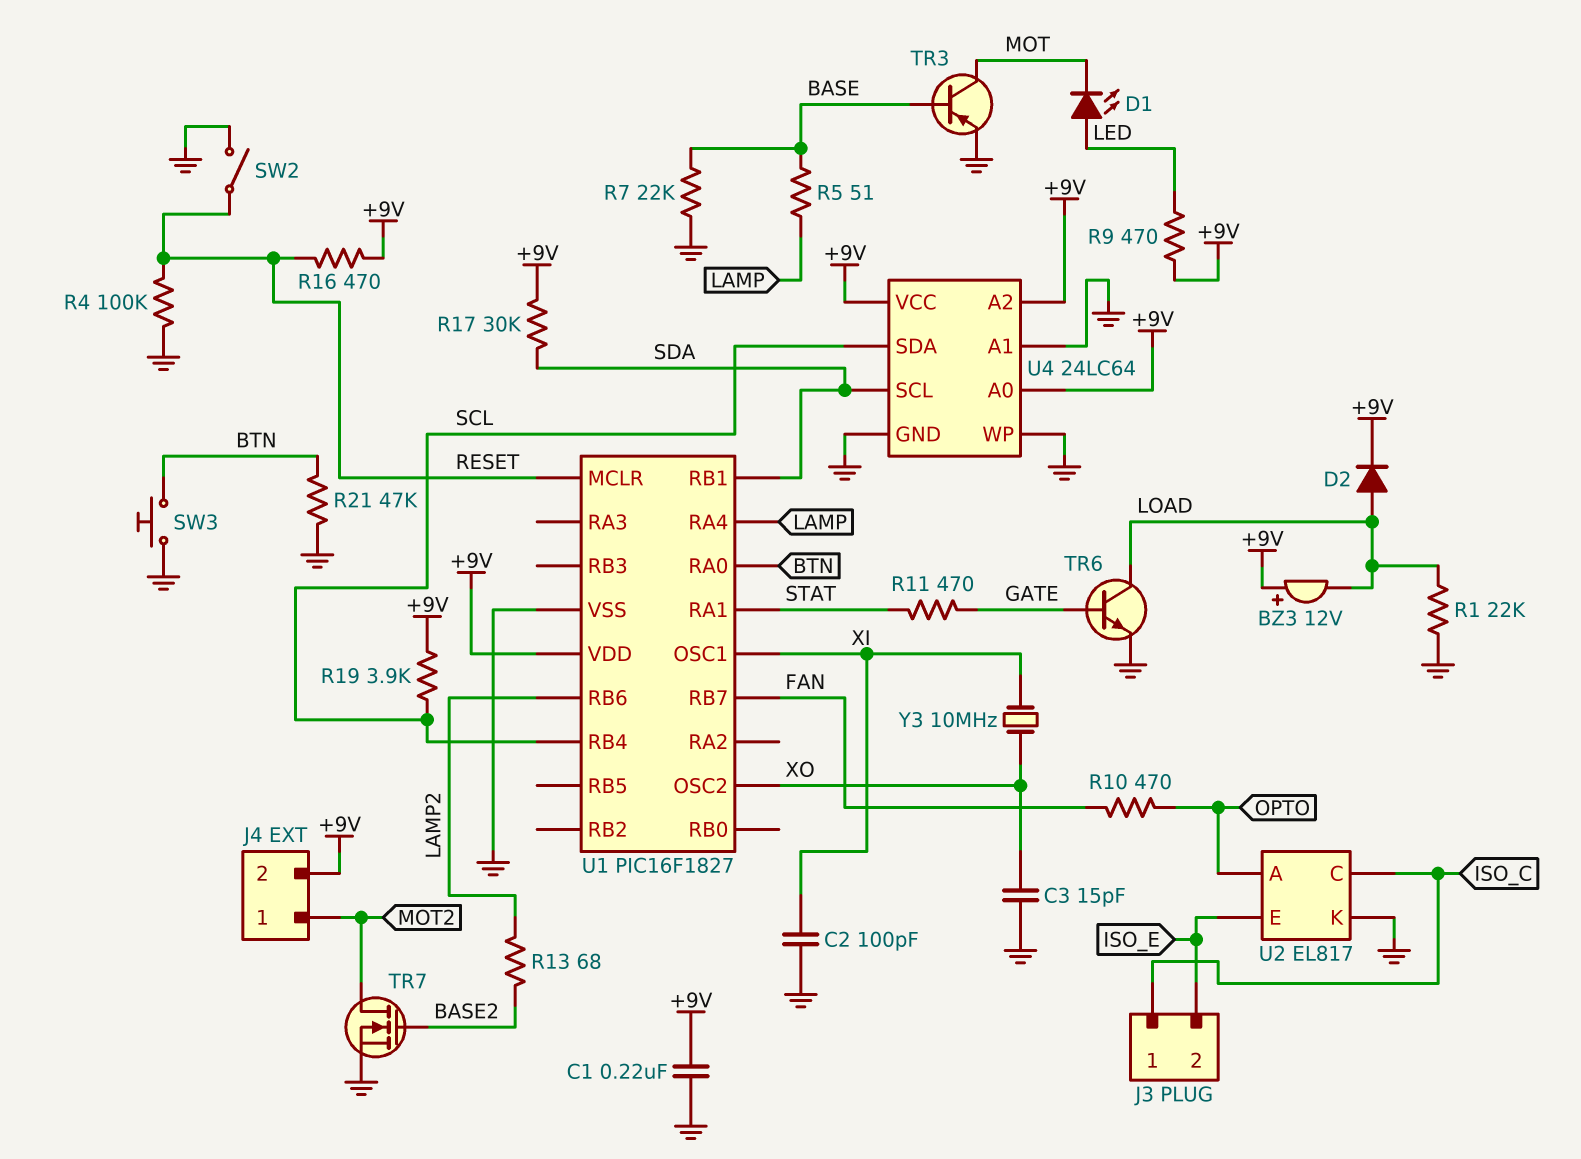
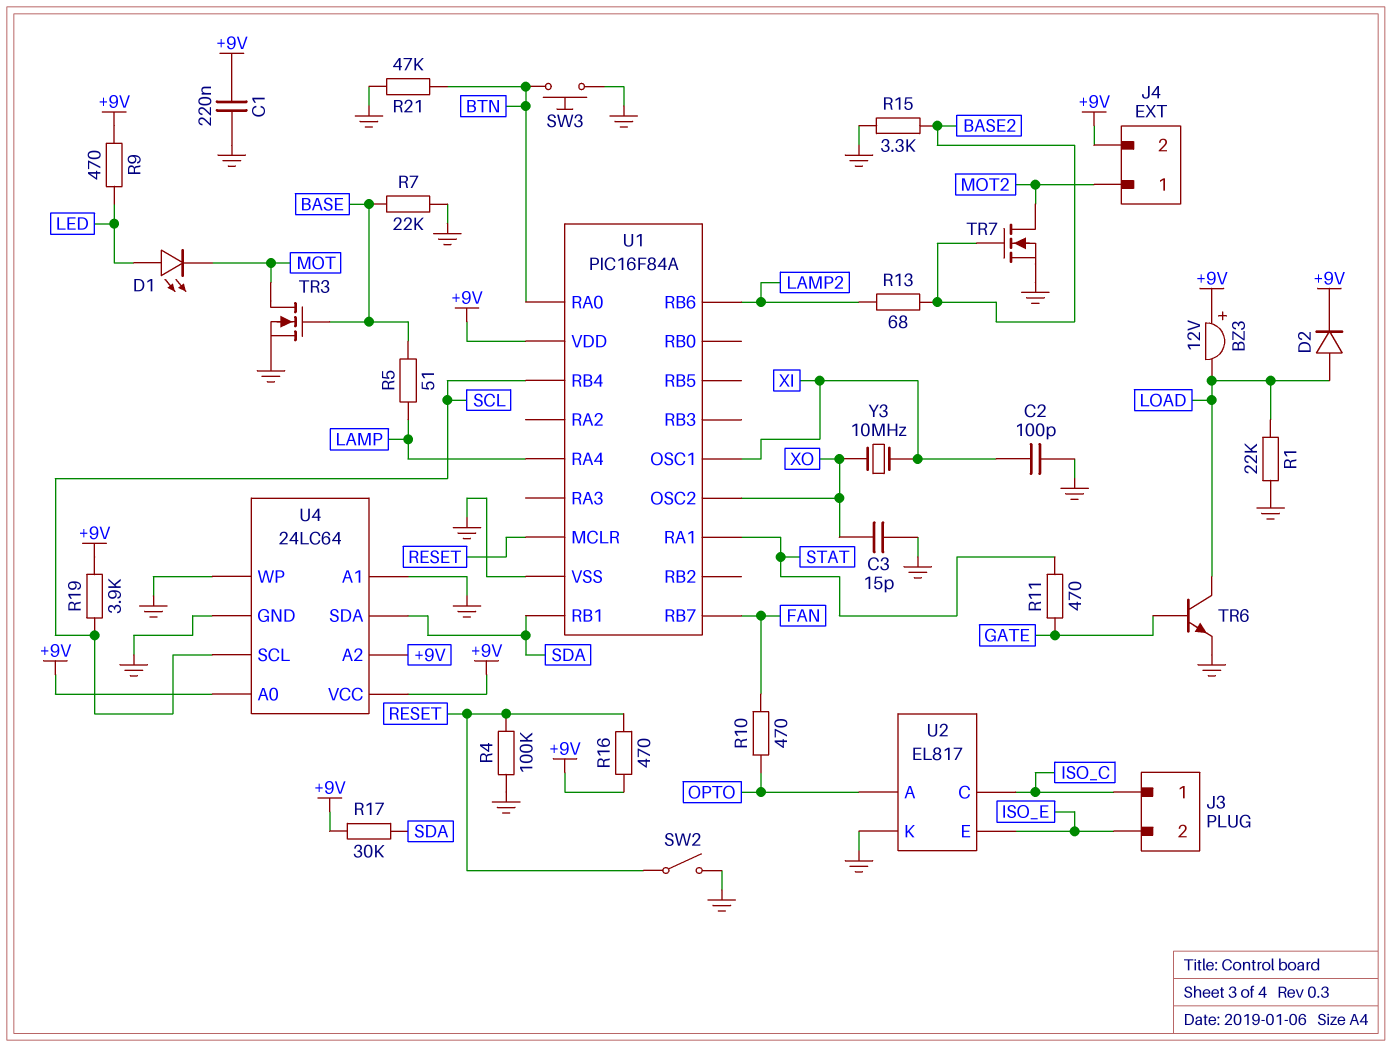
R15: none -> 3.3k (BASE2, GND)
TR3: PNP (B BASE, C MOT, E GND) -> NMOS (G BASE, D MOT, S GND)
U1: PIC16F1827 -> PIC16F84A
U4 pin SCL: SDA -> SCL
U4 pin SDA: SCL -> SDA

